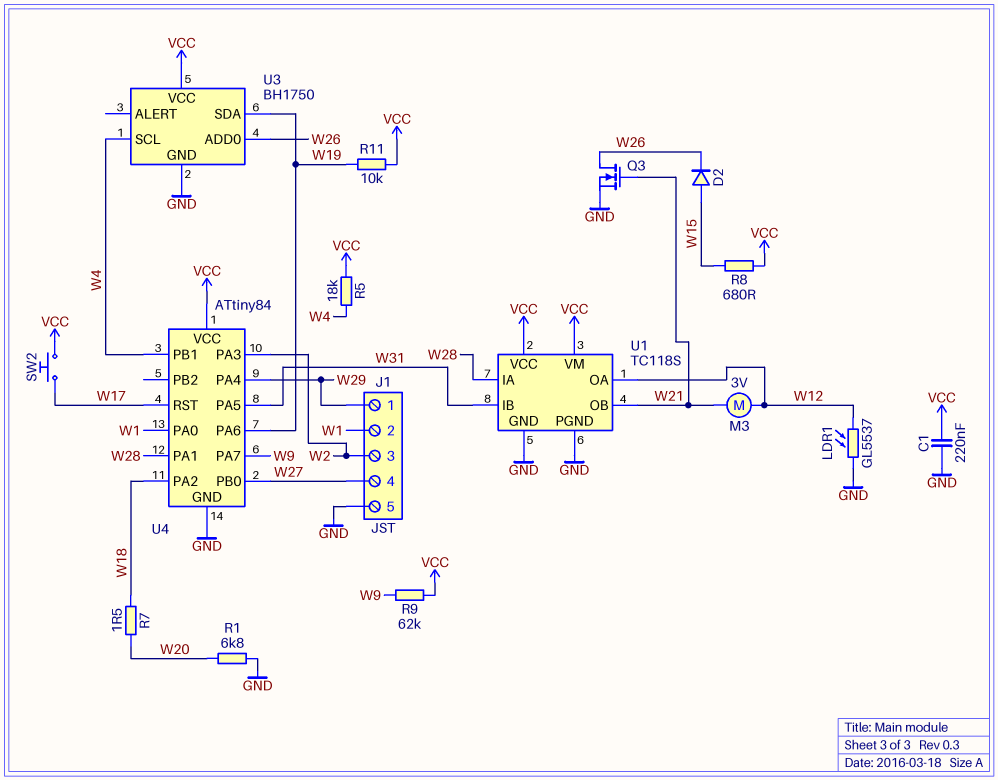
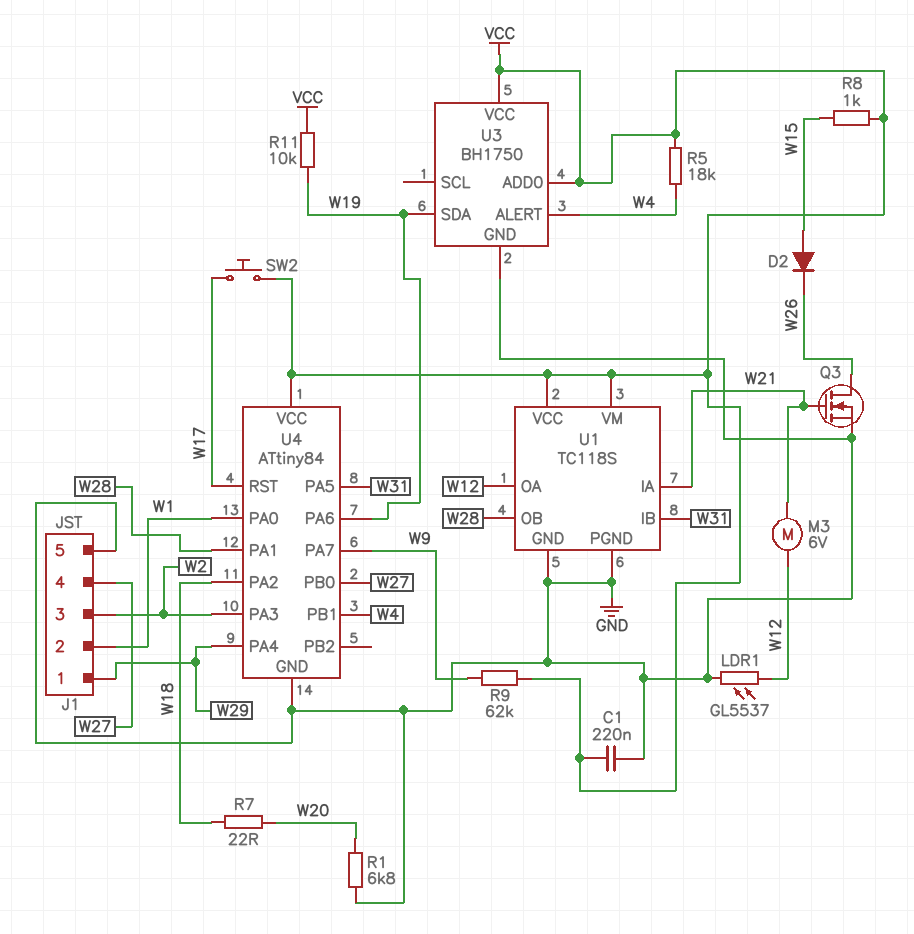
M3: motor 3V (W12, W21) -> motor 6V (W12, W21)
R7: 1.5 (W18, W20) -> 22 (W18, W20)
R8: 680 (VCC, W15) -> 1k (VCC, W15)
U1 pin IA: W28 -> W21
U1 pin OB: W21 -> W28
U3 pin ADD0: W26 -> VCC
U3 pin ALERT: none -> W4
U3 pin SCL: W4 -> none

